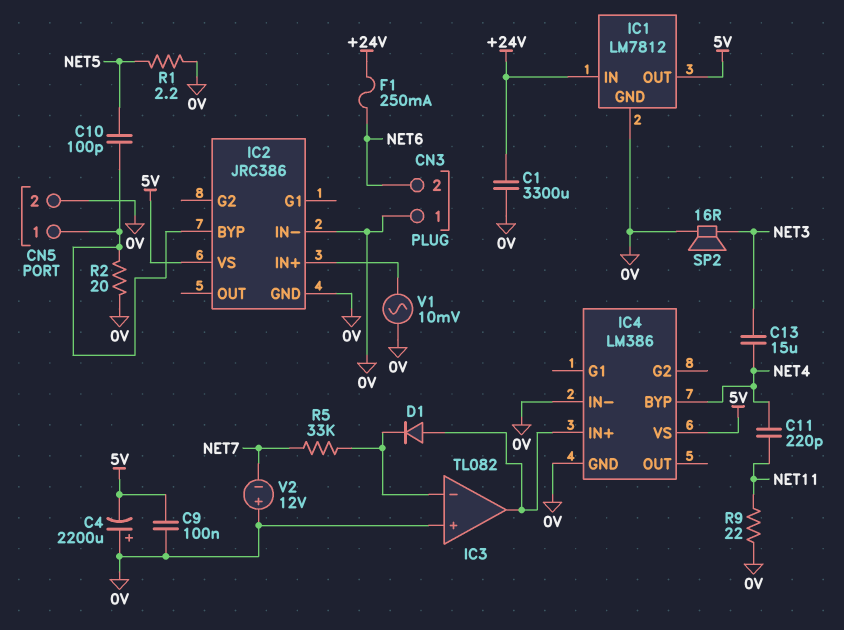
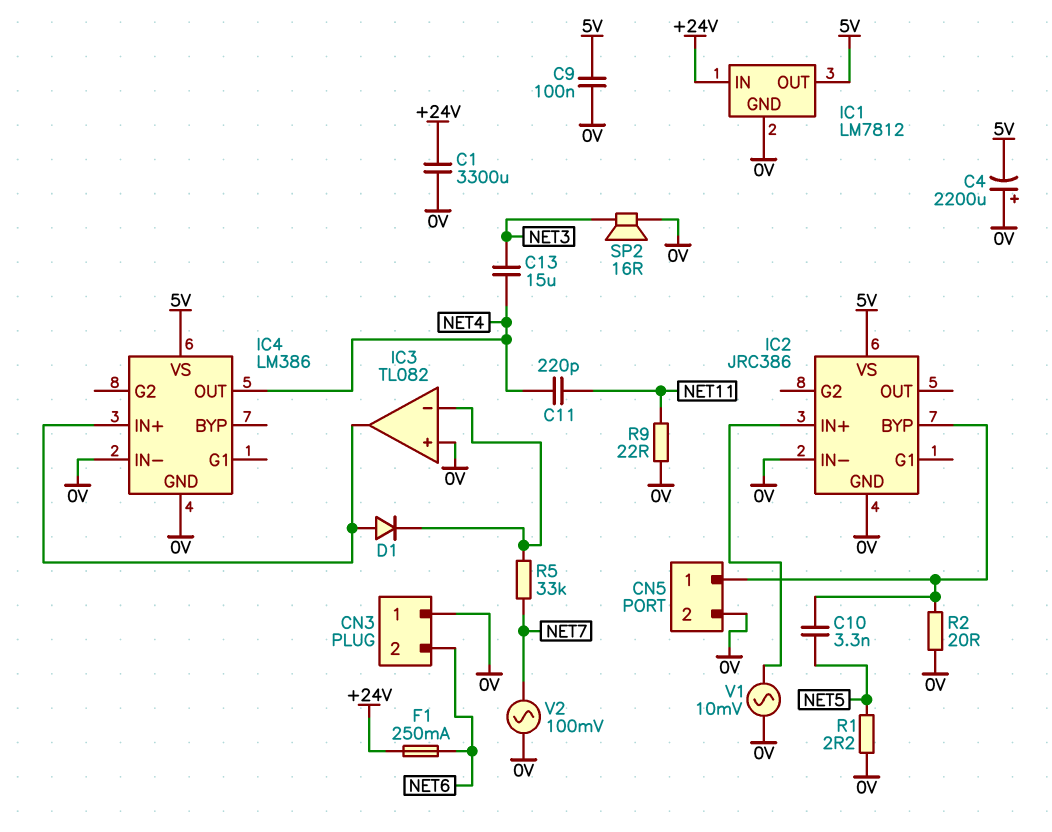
C10: 100pF (CN5/1, NET5) -> 3.3nF (CN5/1, NET5)
IC4 pin BYP: NET4 -> none
IC4 pin OUT: none -> NET4
V2: 12V (plus 0V, minus NET7) -> AC 100mV (0V, NET7)

